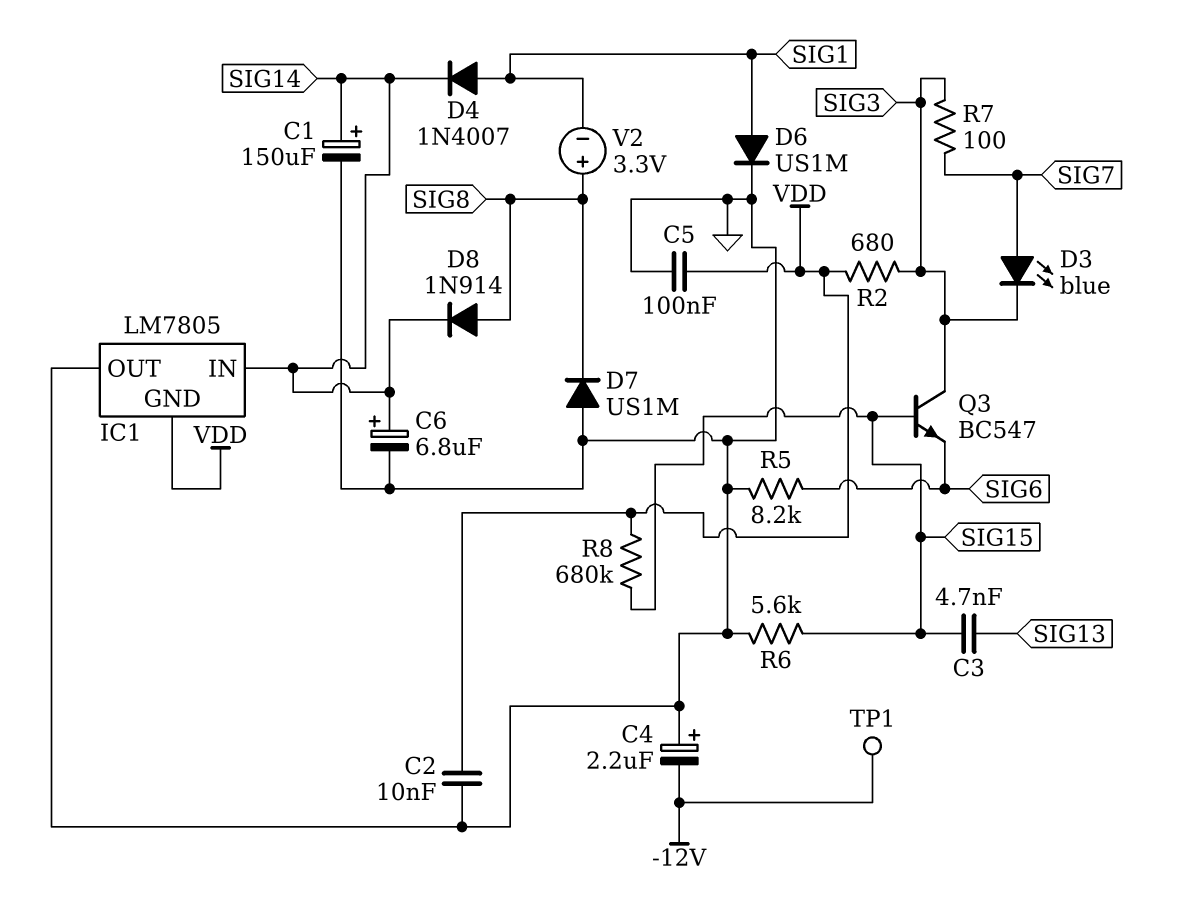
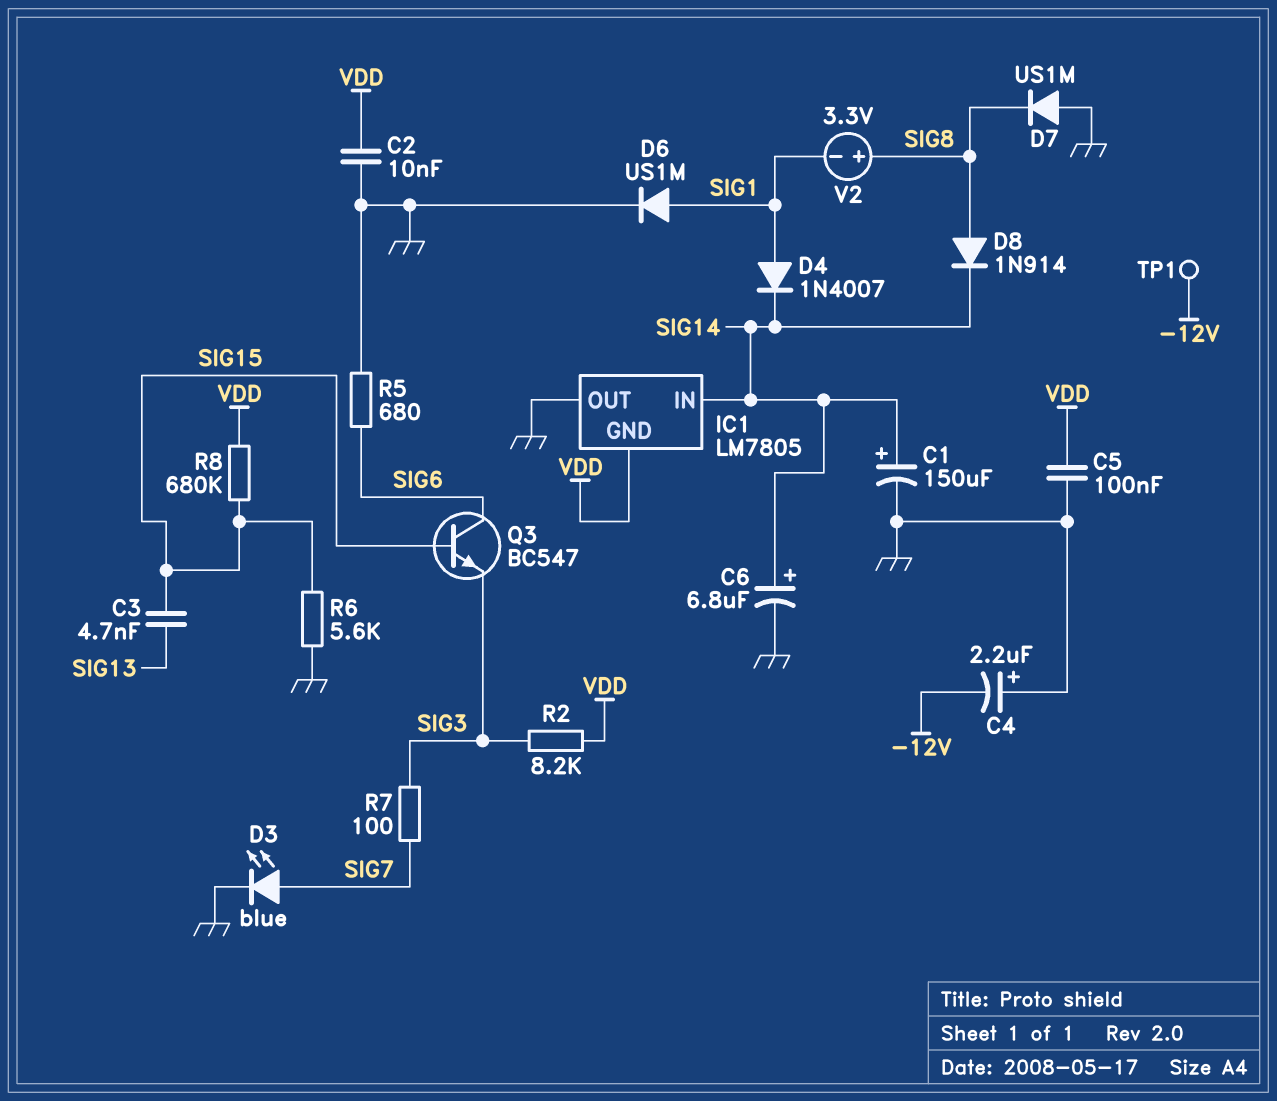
D3: LED blue (A SIG7, K SIG3) -> LED blue (A SIG7, K GND)
Q3: NPN BC547 (B SIG15, C SIG3, E SIG6) -> NPN BC547 (B SIG15, C SIG6, E SIG3)
R2: 680 (SIG3, VDD) -> 8.2k (SIG3, VDD)
R5: 8.2k (GND, SIG6) -> 680 (GND, SIG6)

